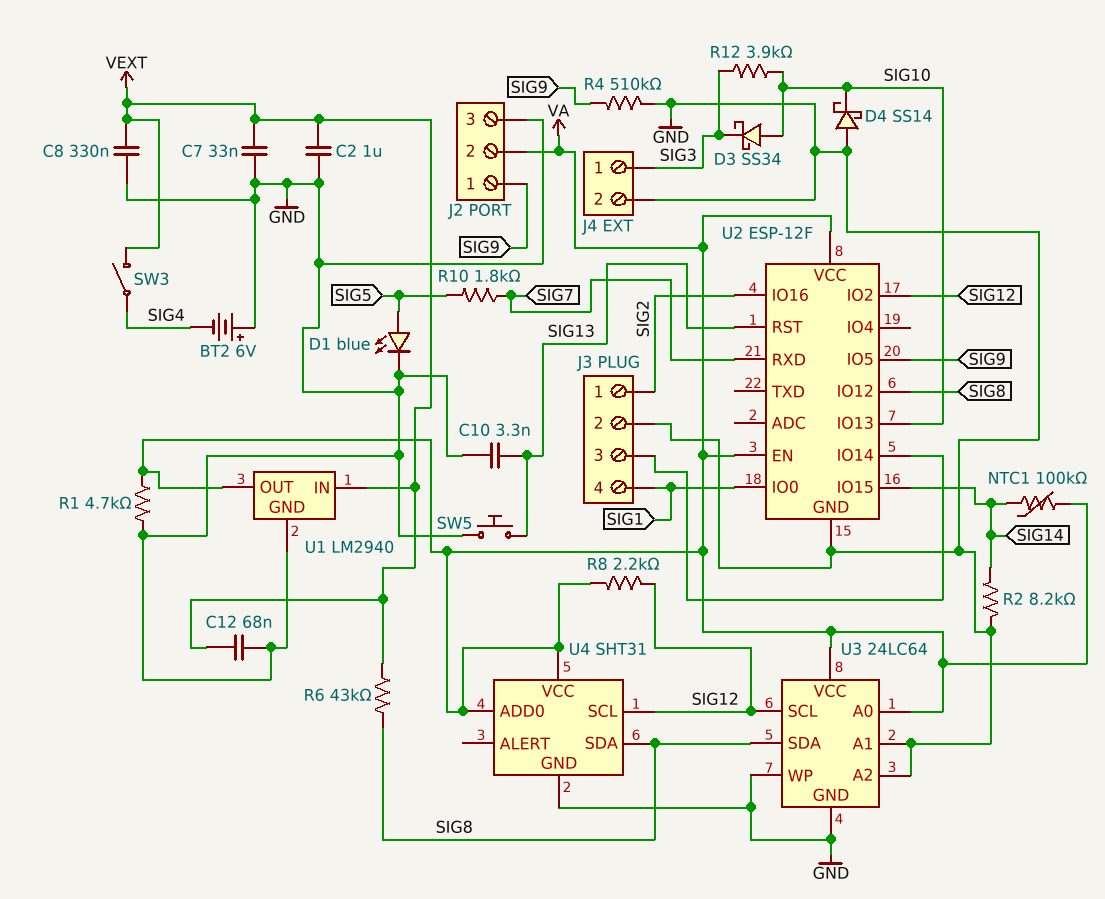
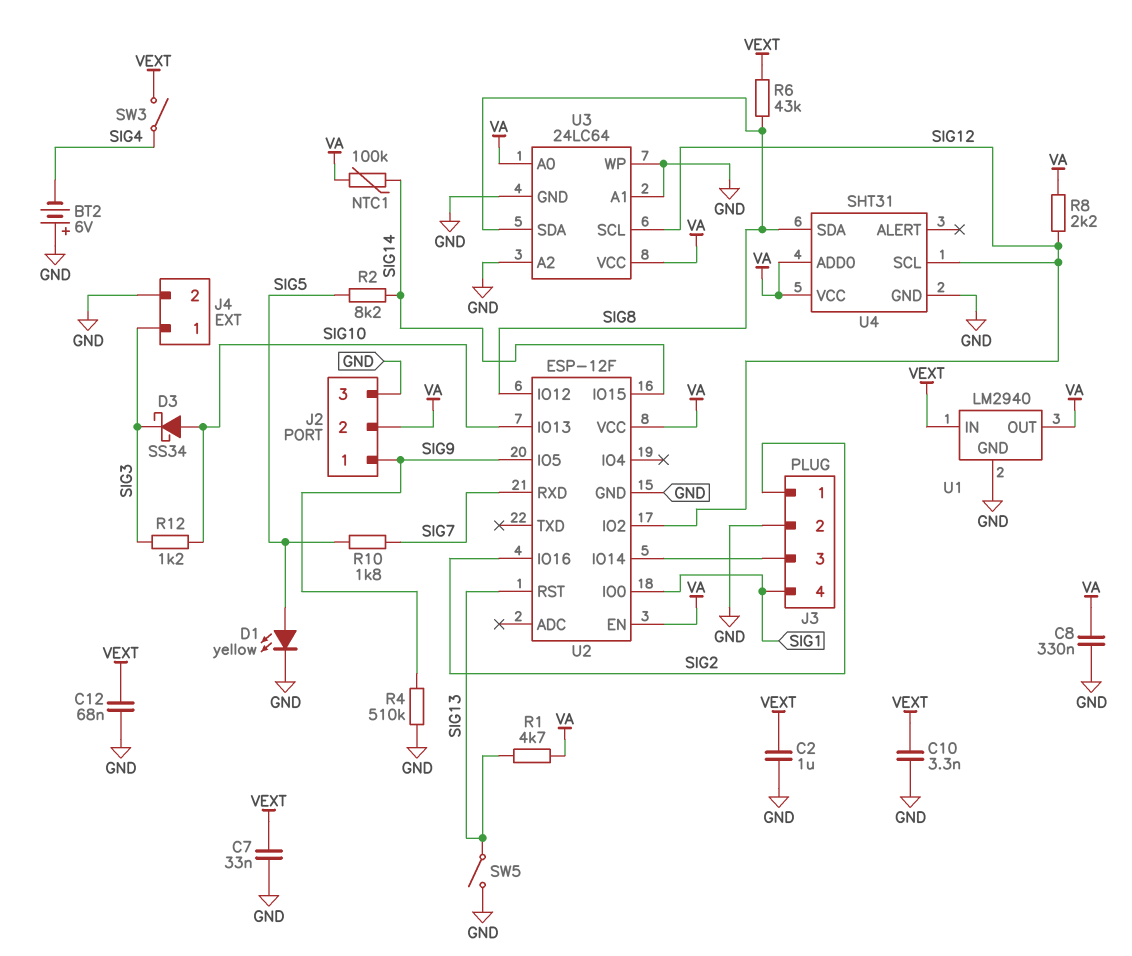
C8: 330nF (GND, VEXT) -> 330nF (GND, VA)
C10: 3.3nF (GND, SIG13) -> 3.3nF (GND, VEXT)
D1: LED blue (A SIG5, K GND) -> LED yellow (A SIG5, K GND)
D4: schottky SS14 (A GND, K SIG10) -> none
R1: 4.7k (GND, VA) -> 4.7k (SIG13, VA)
R2: 8.2k (GND, SIG14) -> 8.2k (SIG5, SIG14)
R12: 3.9k (SIG3, SIG10) -> 1.2k (SIG3, SIG10)
SW5: button (GND, SIG13) -> switch (GND, SIG13)

